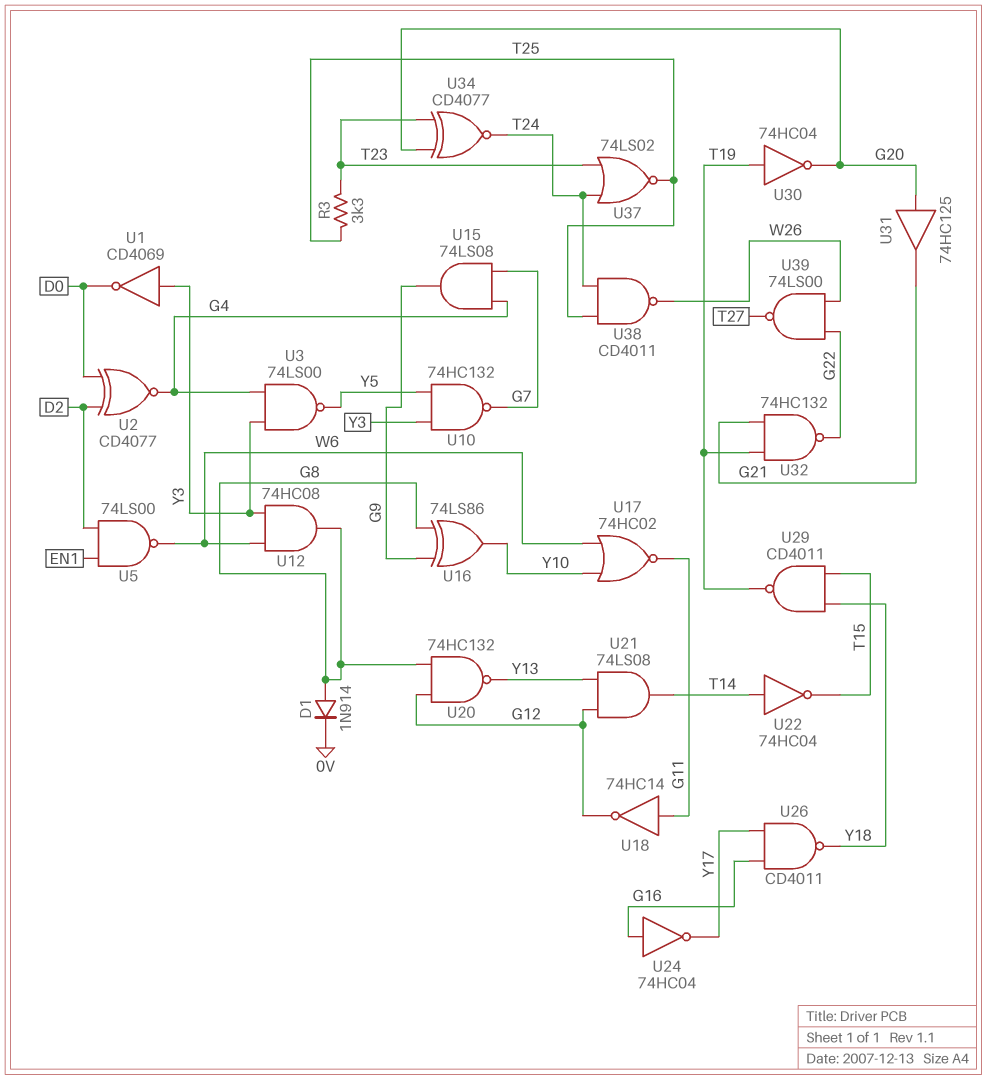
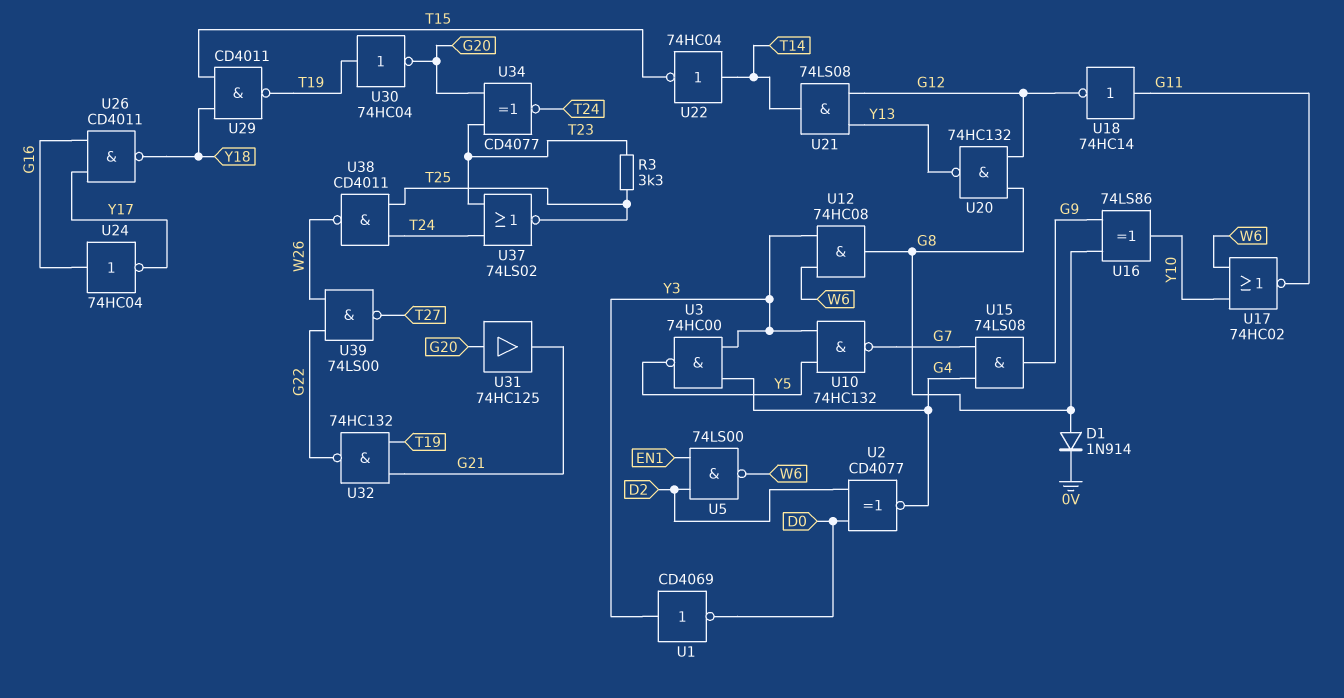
U3: NAND 74LS00 (in G4, in Y3, out Y5) -> NAND 74HC00 (in G4, in Y3, out Y5)

